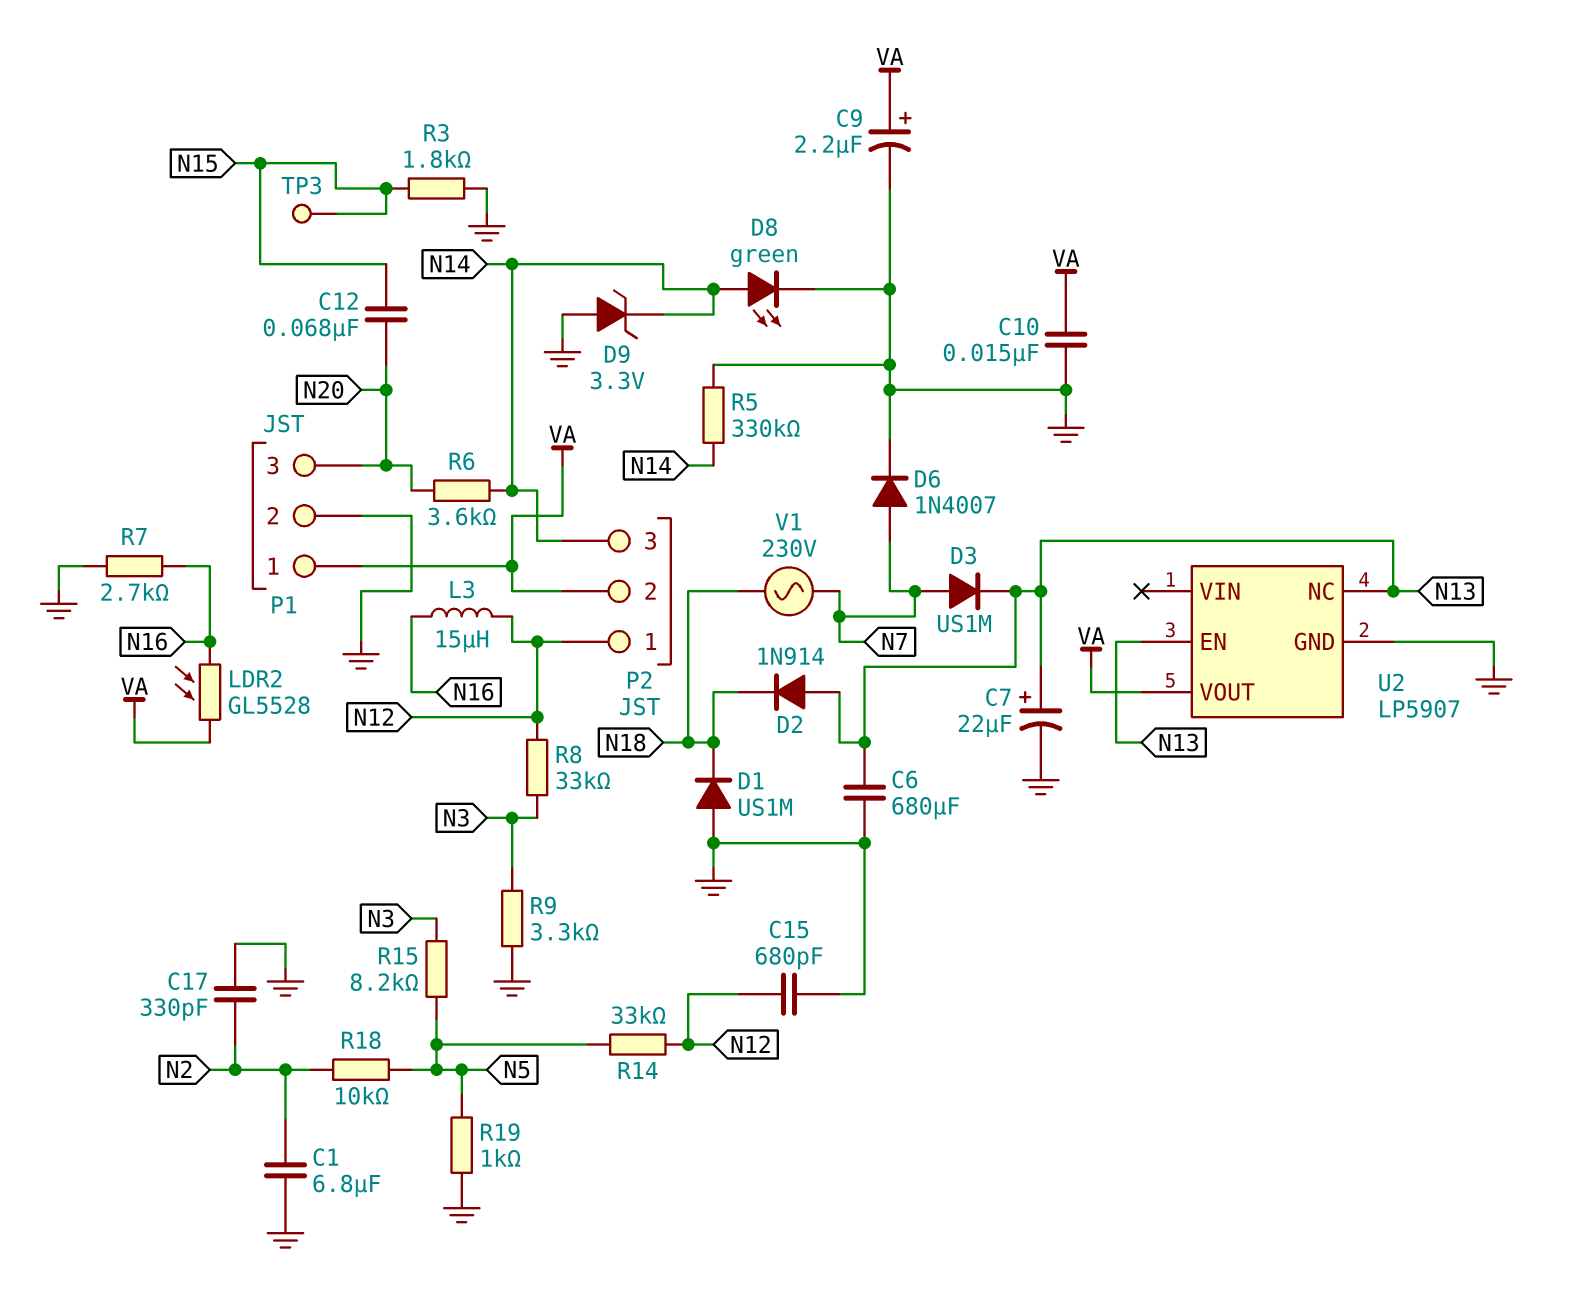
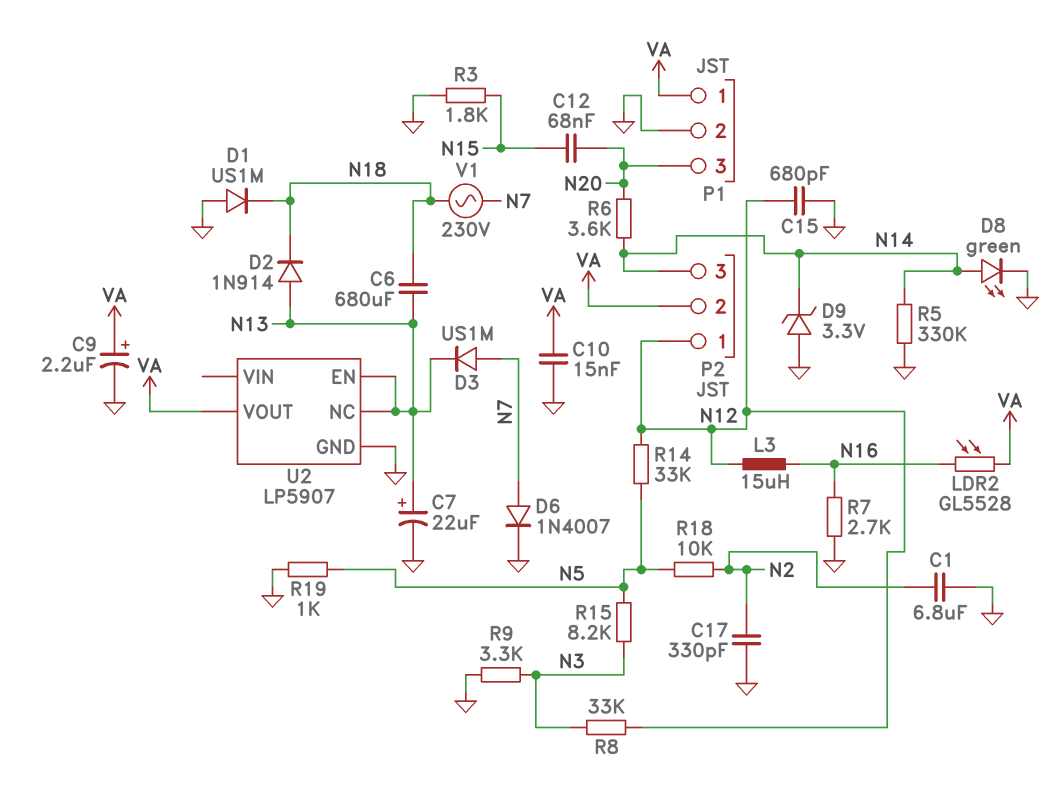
C6: 680uF (GND, N13) -> 680uF (N13, N18)
TP3: test point (N15) -> none

